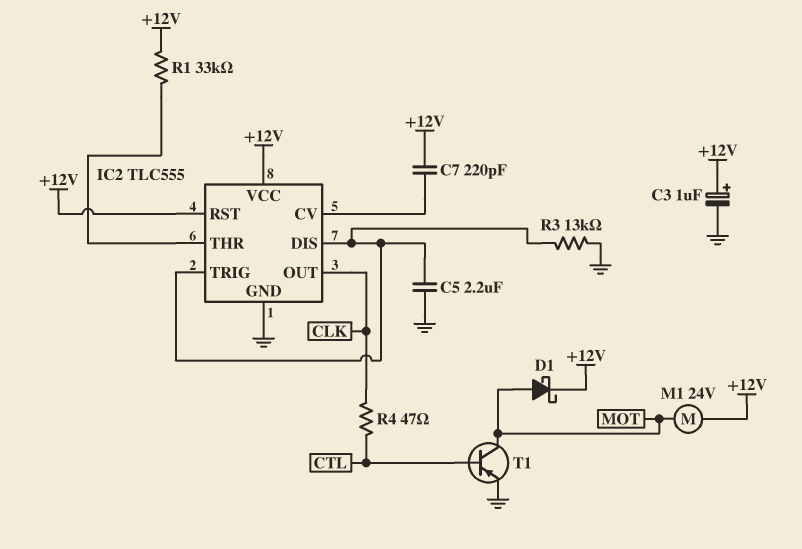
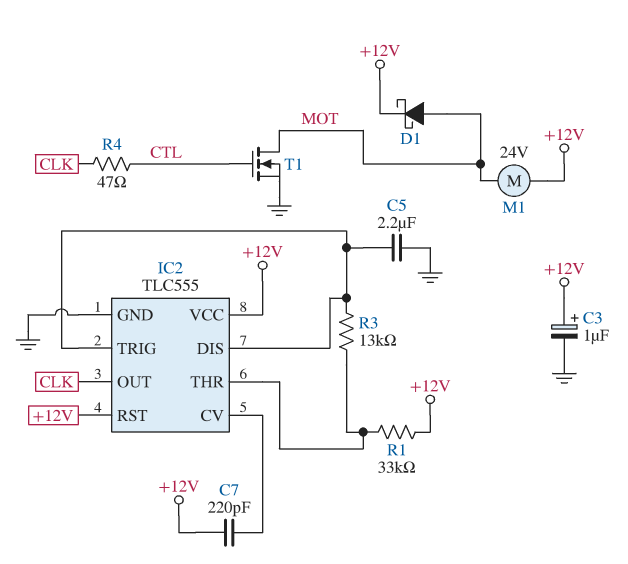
R3: 13k (GND, IC2/DIS) -> 13k (IC2/DIS, IC2/THR)
T1: PNP (B CTL, C MOT, E GND) -> NMOS (G CTL, D MOT, S GND)

